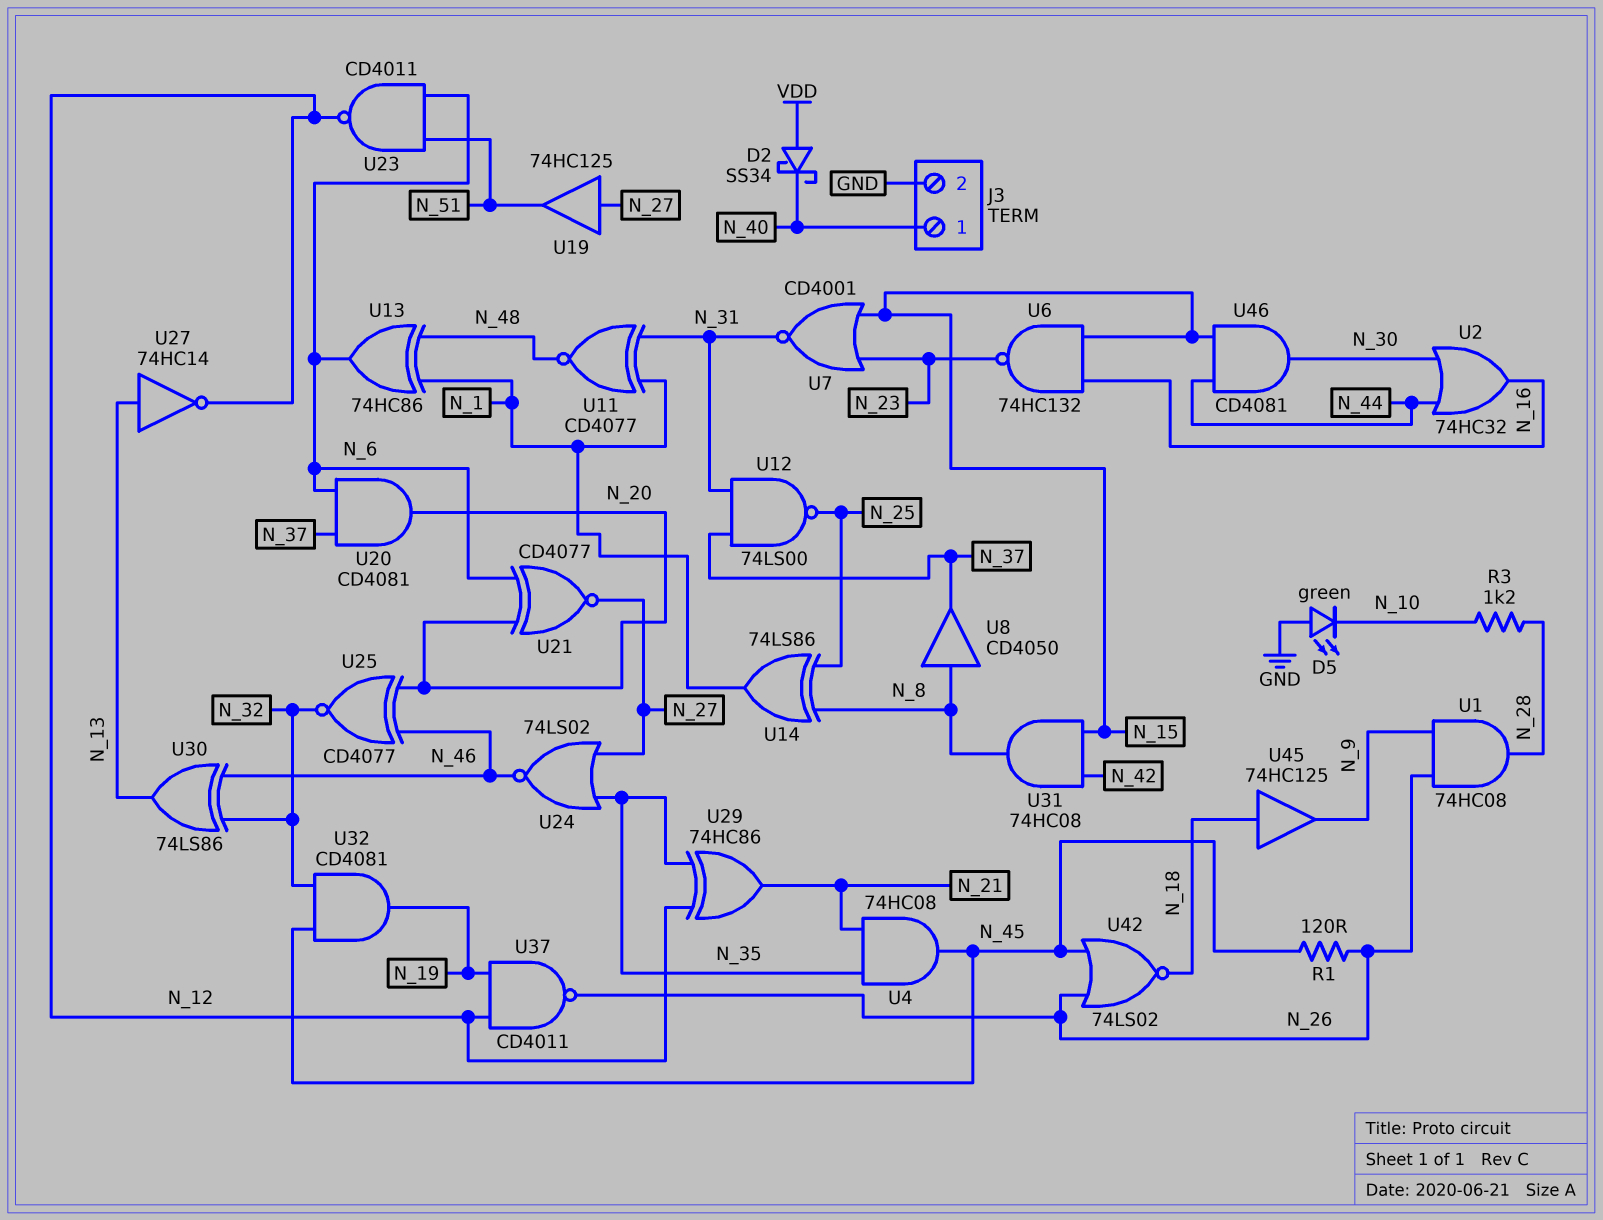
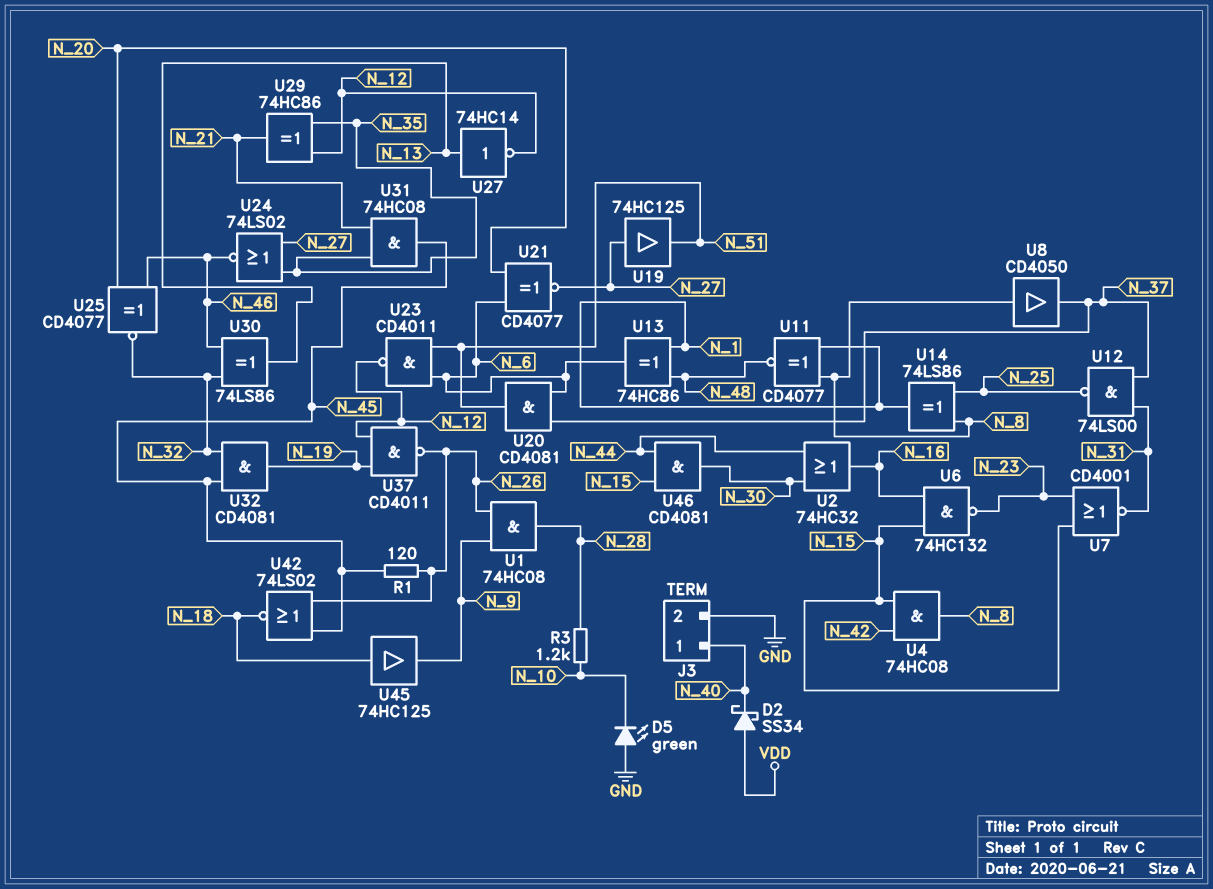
U4: AND 74HC08 (in N_21, in N_35, out N_45) -> AND 74HC08 (in N_15, in N_42, out N_8)
U11: XNOR CD4077 (in N_1, in N_31, out N_48) -> XNOR CD4077 (in N_1, in N_8, out N_48)
U20: AND CD4081 (in N_6, in N_37, out N_20) -> AND CD4081 (in N_6, in N_37, out N_51)
U31: AND 74HC08 (in N_15, in N_42, out N_8) -> AND 74HC08 (in N_21, in N_35, out N_45)

